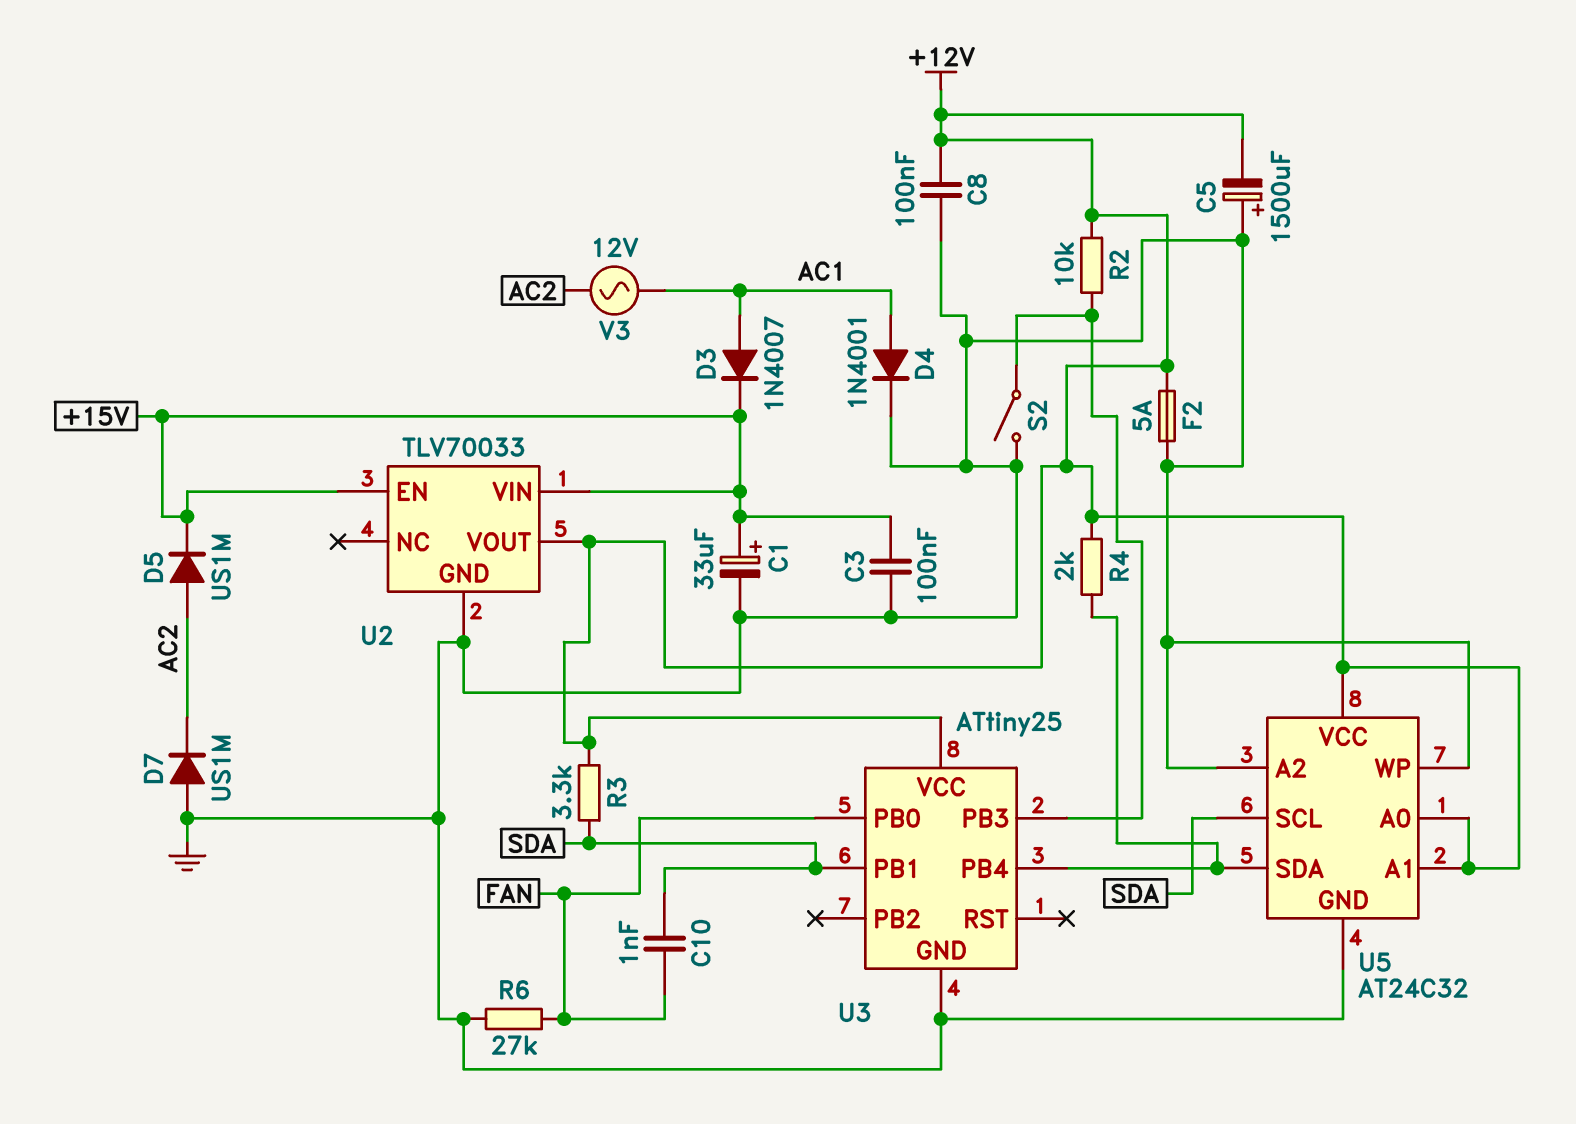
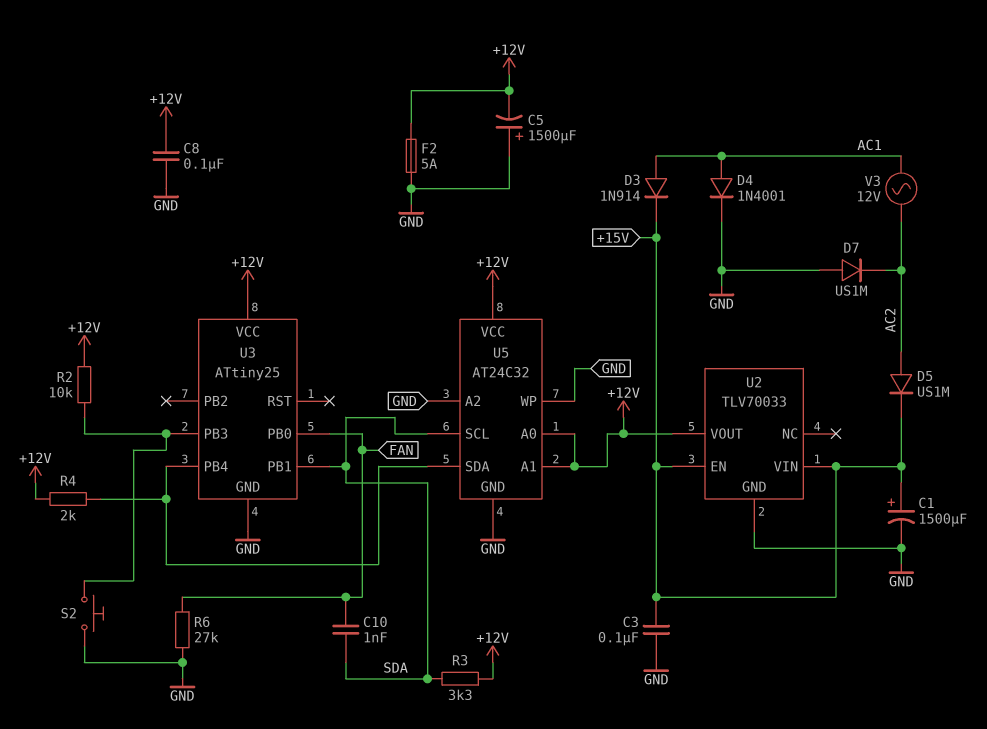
C1: 33uF (plus +15V, minus GND) -> 1500uF (plus +15V, minus GND)
D3: diode 1N4007 (A AC1, K +15V) -> diode 1N914 (A AC1, K +15V)
S2: switch (GND, U3/PB3) -> button (GND, U3/PB3)

